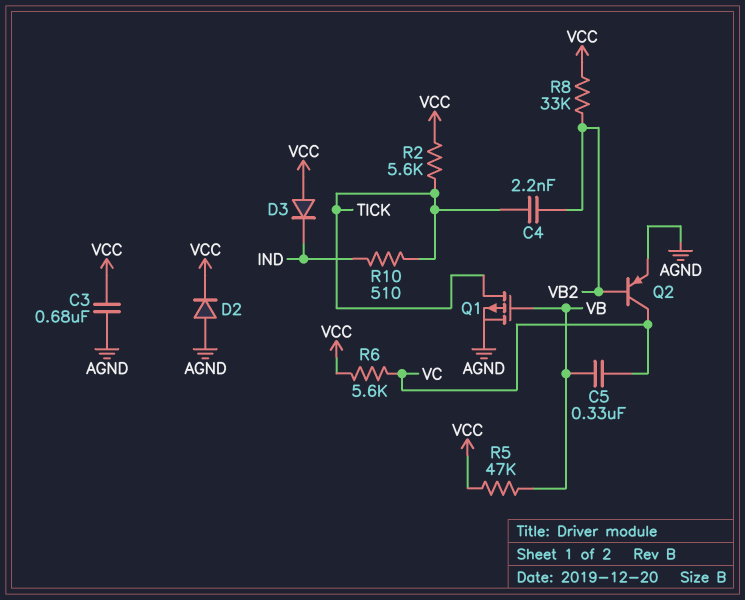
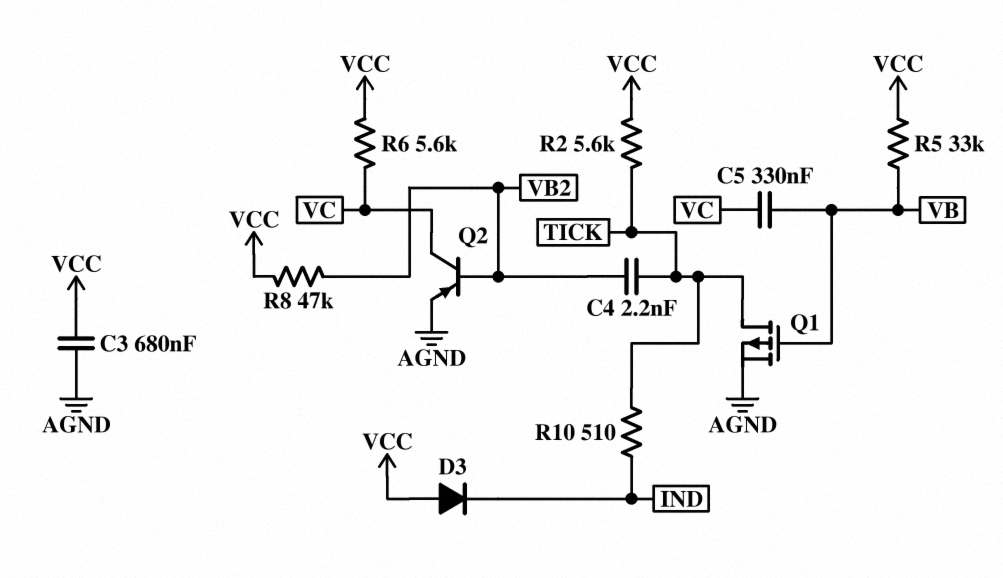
D2: diode (A AGND, K VCC) -> none
R5: 47k (VB, VCC) -> 33k (VB, VCC)
R8: 33k (VB2, VCC) -> 47k (VB2, VCC)

